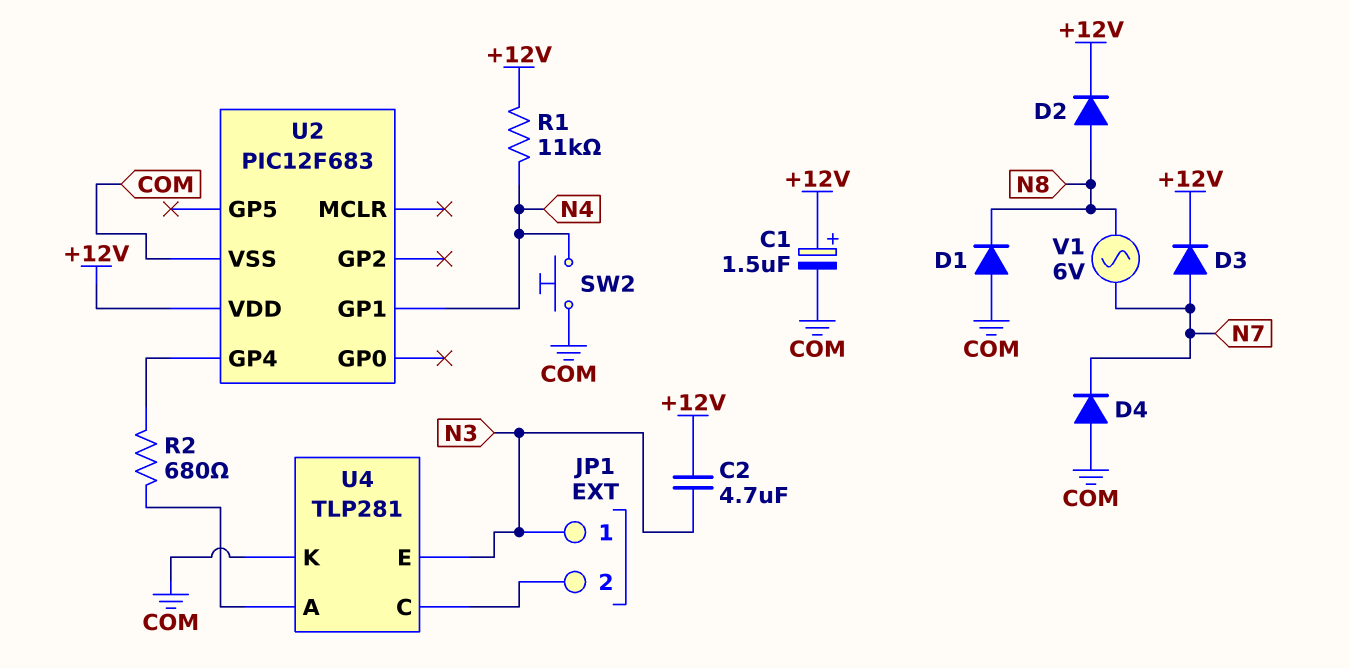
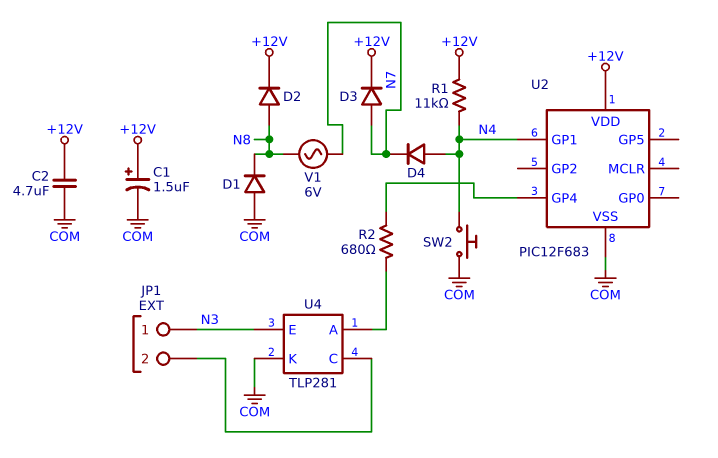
C2: 4.7uF (+12V, N3) -> 4.7uF (+12V, COM)
D4: diode (A COM, K N7) -> diode (A N4, K N7)

